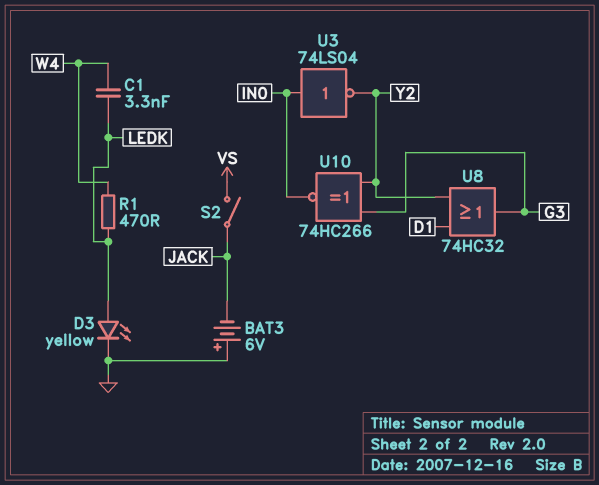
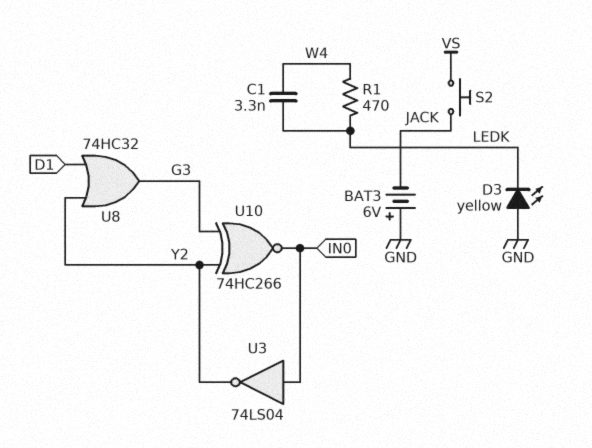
D3: LED yellow (A LEDK, K GND) -> LED yellow (A GND, K LEDK)
S2: switch (JACK, VS) -> button (JACK, VS)

